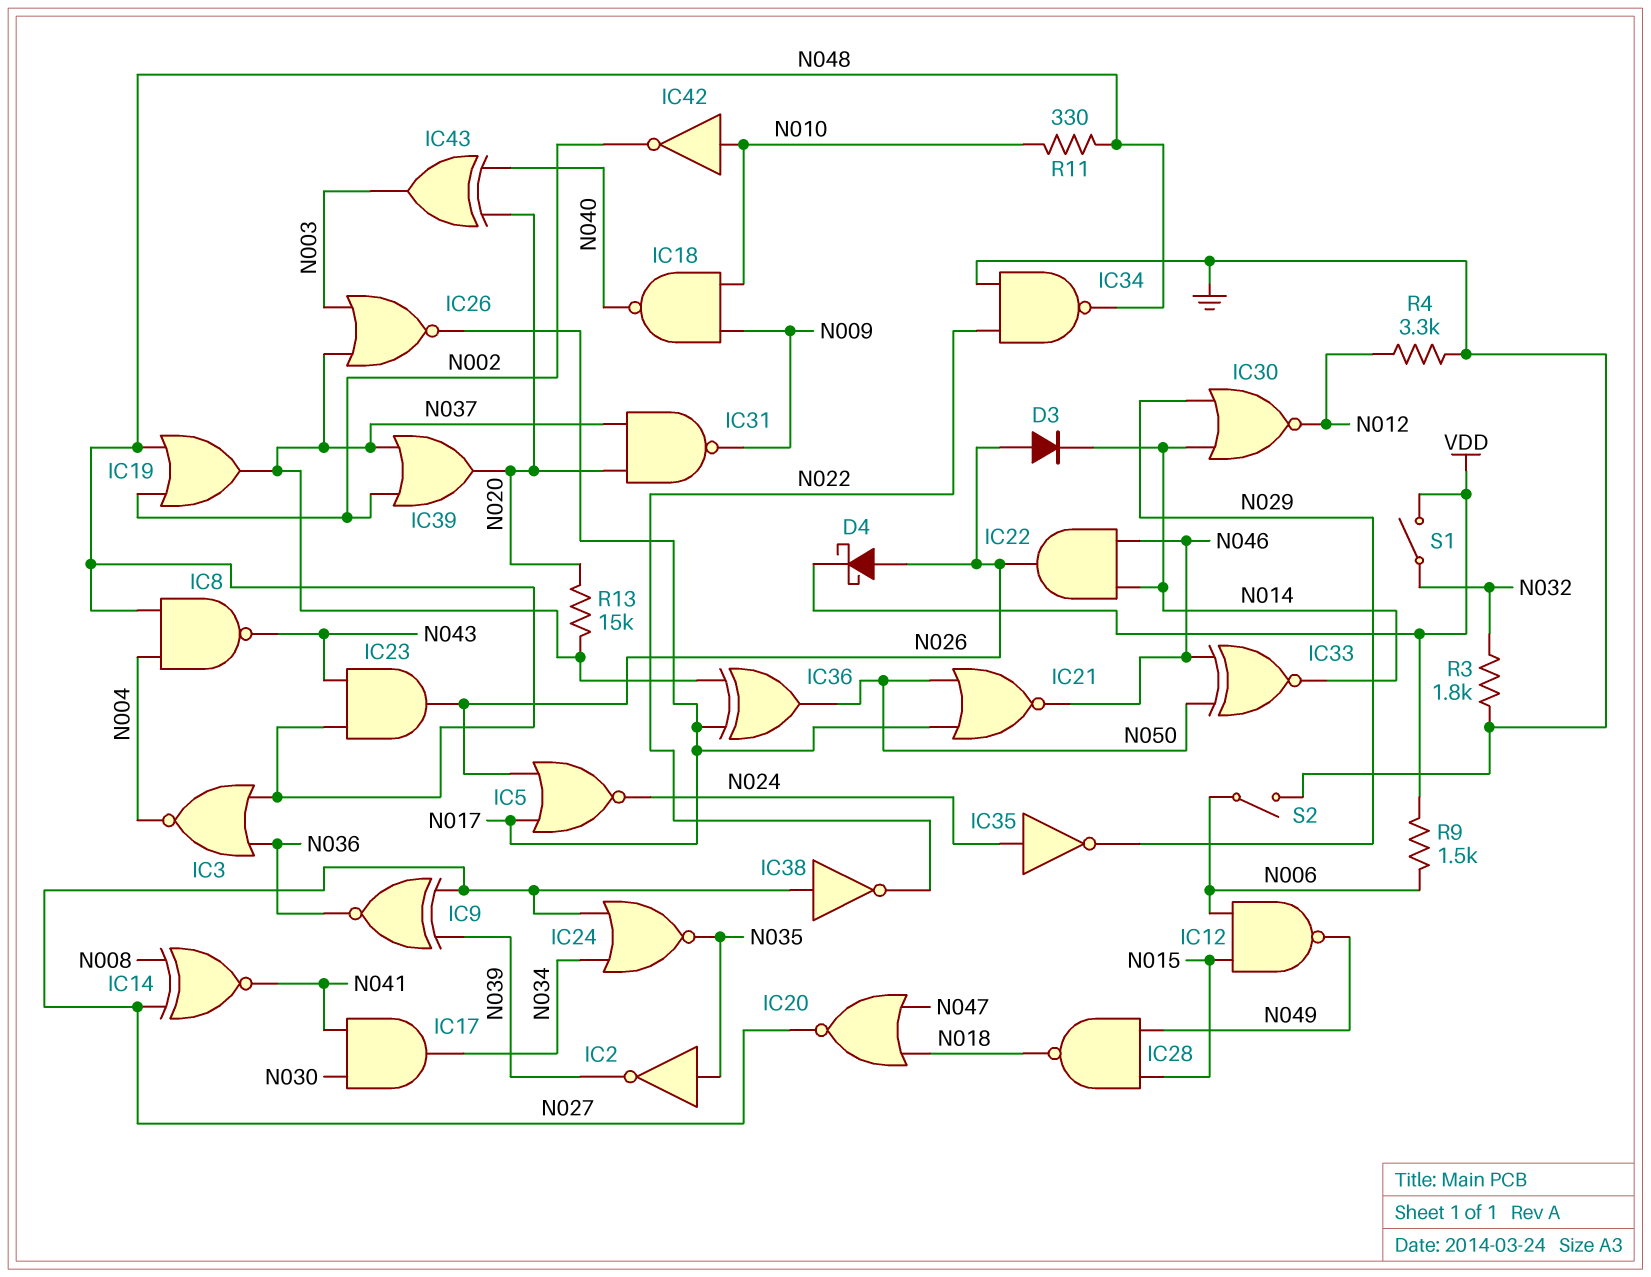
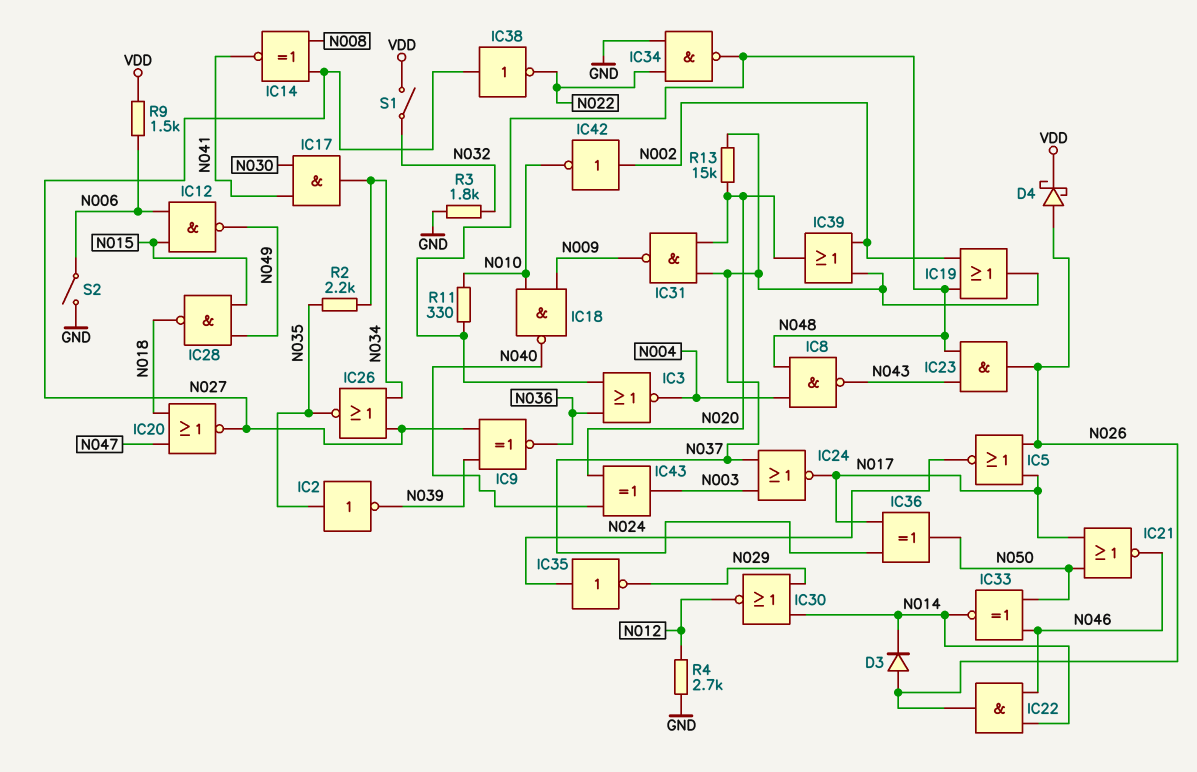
IC24: NOR (in N027, in N034, out N035) -> NOR (in N003, in N037, out N017)
IC26: NOR (in N003, in N037, out N017) -> NOR (in N027, in N034, out N035)
IC42: NOT (in N010, out N002) -> NOT (in N002, out N010)
R2: none -> 2.2k (N034, N035)
R4: 3.3k (GND, N012) -> 2.7k (GND, N012)

